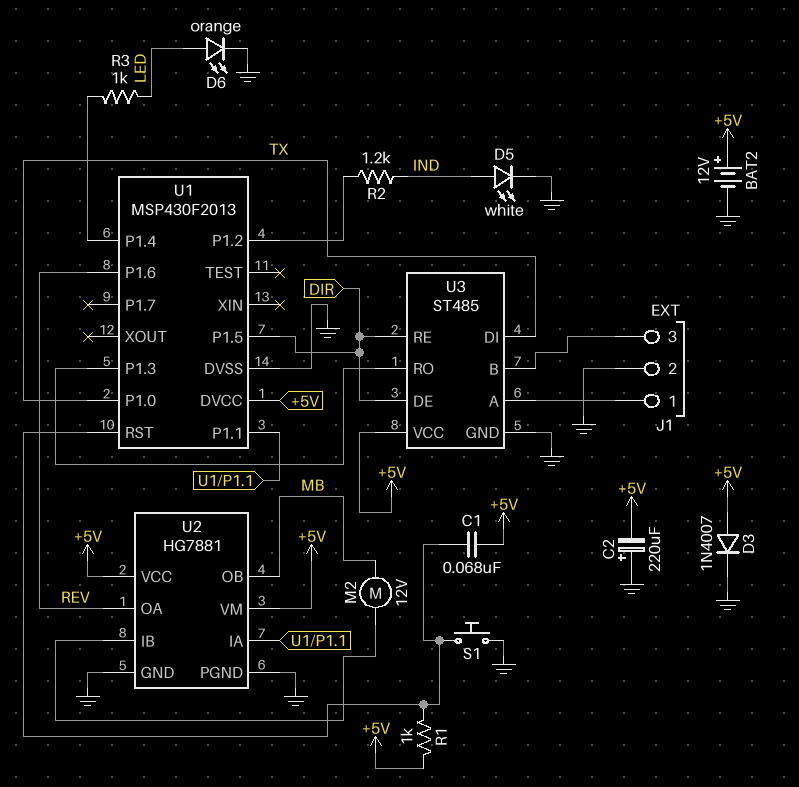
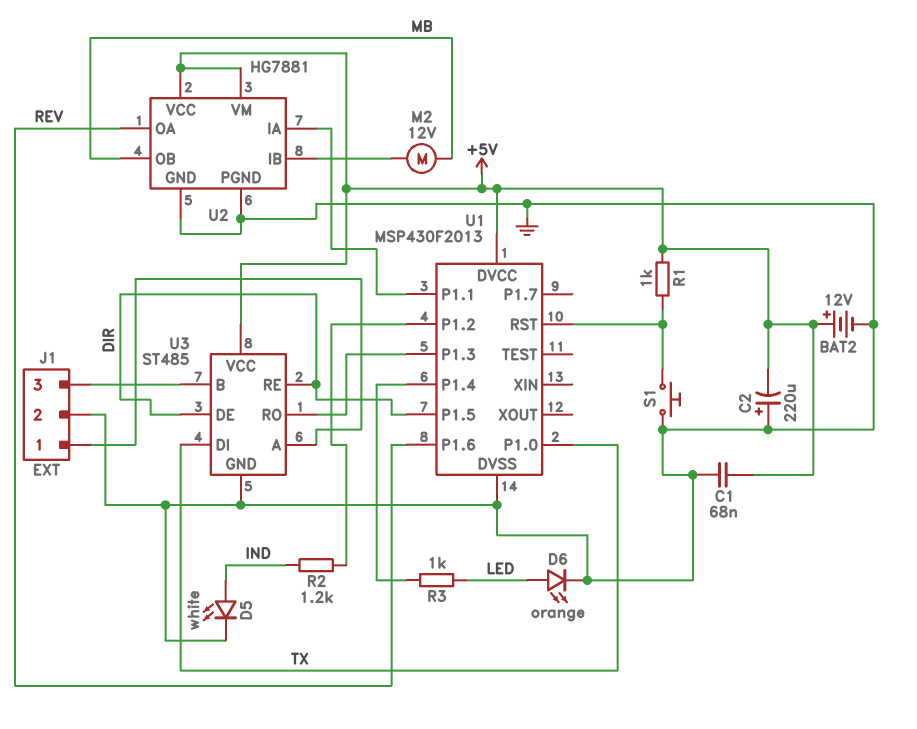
C1: 68nF (+5V, U1/RST) -> 68nF (+5V, GND)
D3: diode 1N4007 (A +5V, K GND) -> none

